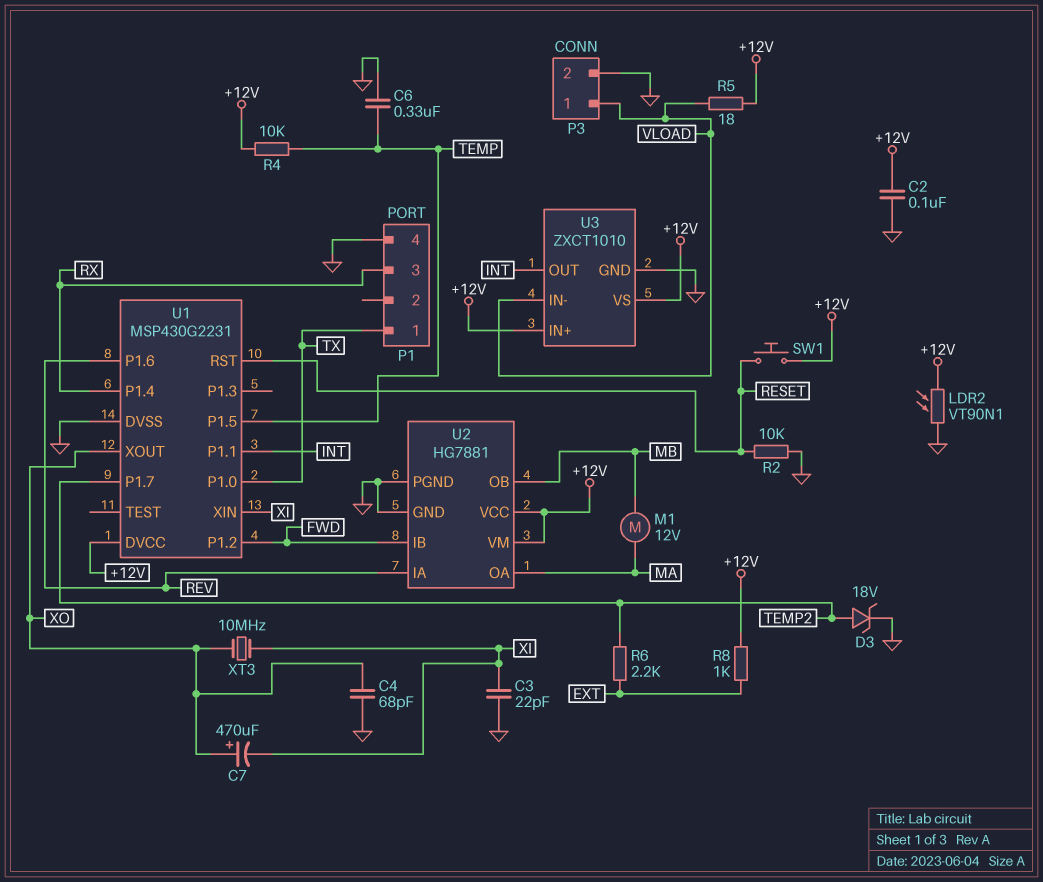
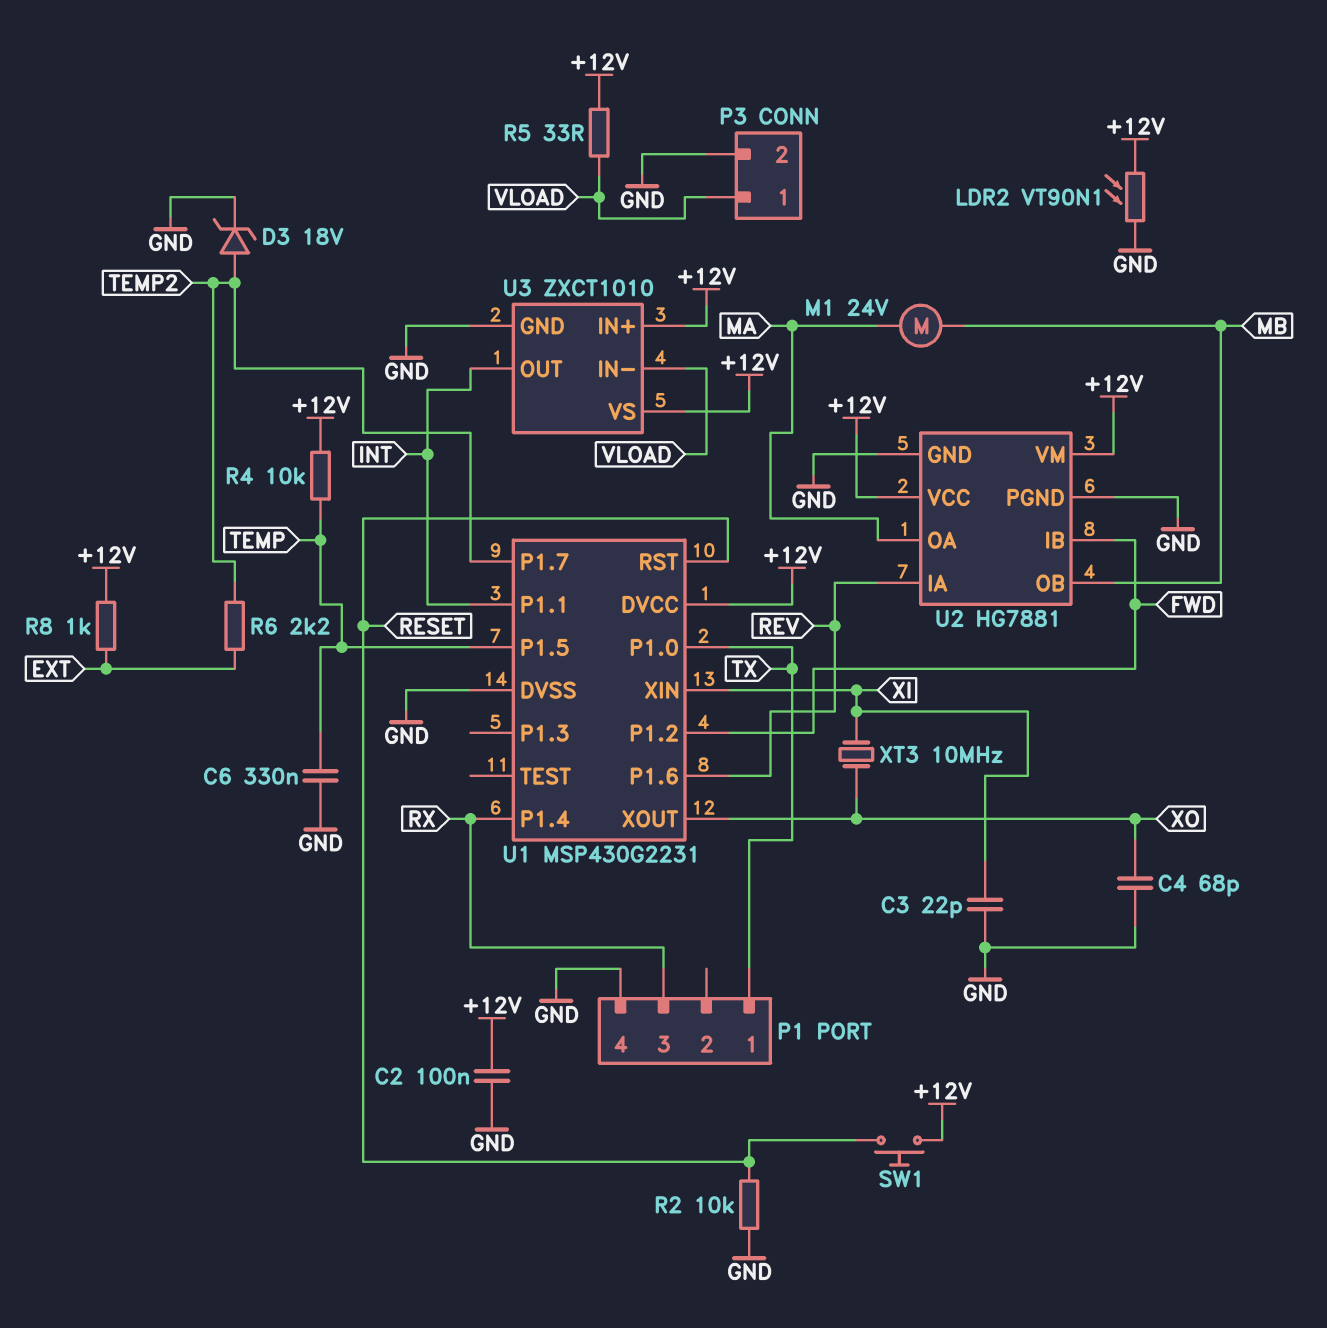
C7: 470uF (plus XO, minus XI) -> none
M1: motor 12V (MA, MB) -> motor 24V (MA, MB)
R5: 18 (+12V, VLOAD) -> 33 (+12V, VLOAD)

